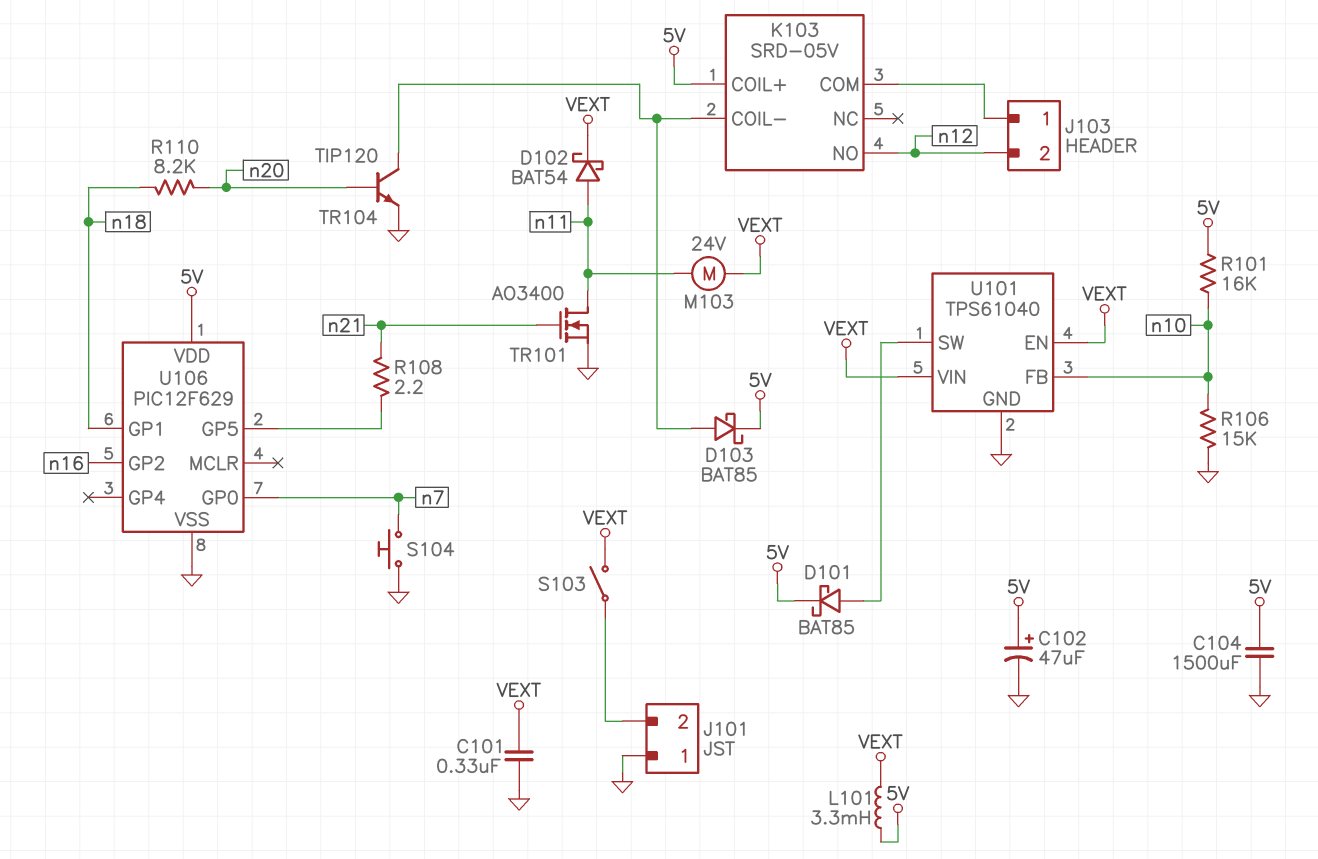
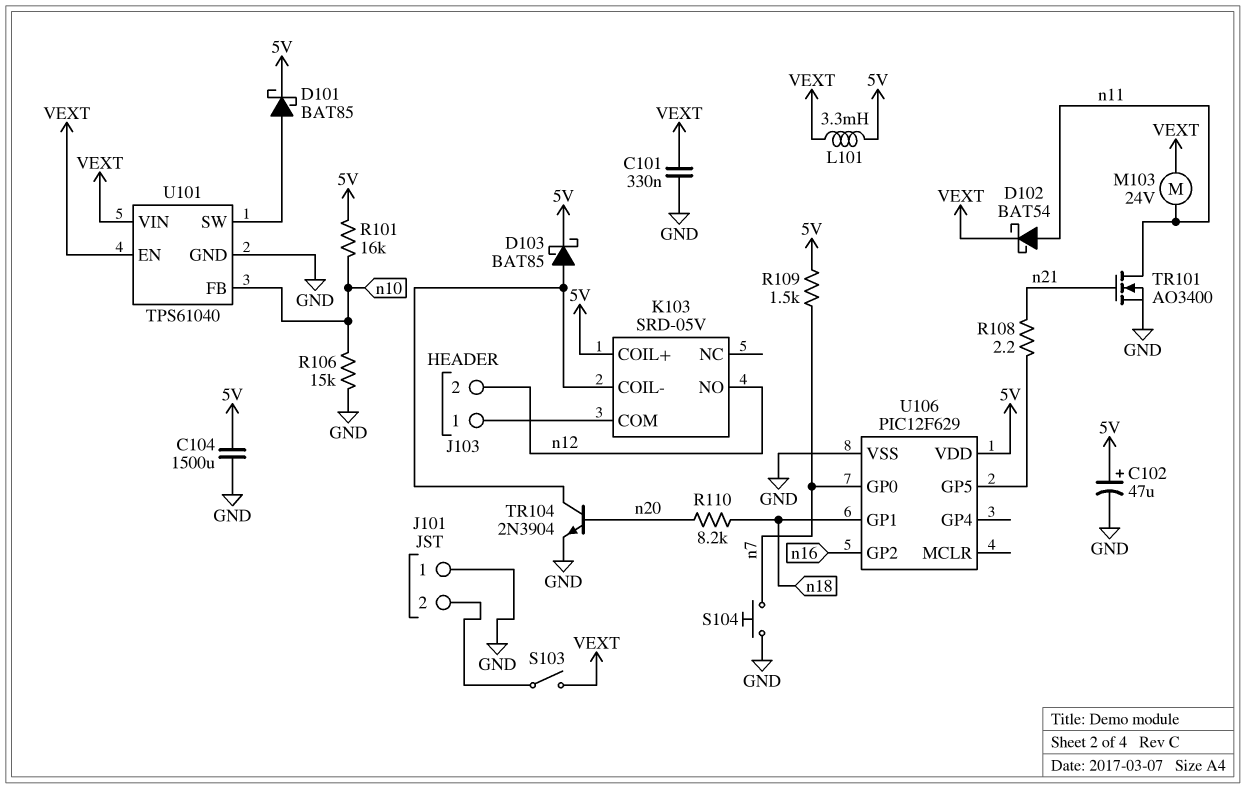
R109: none -> 1.5k (5V, n7)
TR104: NPN TIP120 (B n20, C K103/COIL-, E GND) -> NPN 2N3904 (B n20, C K103/COIL-, E GND)

